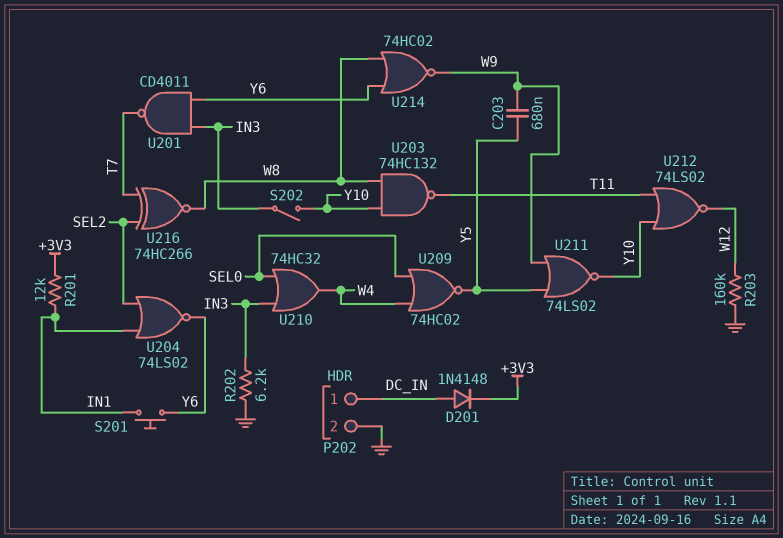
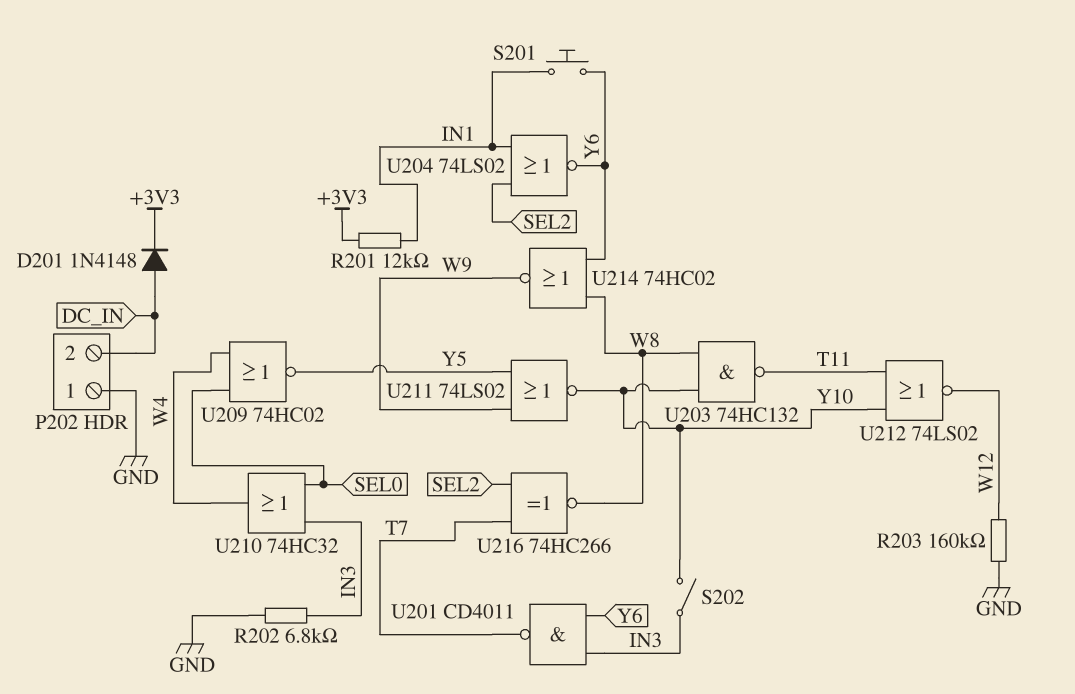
C203: 680nF (W9, Y5) -> none
P202 pin 1: DC_IN -> GND
P202 pin 2: GND -> DC_IN
R202: 6.2k (GND, IN3) -> 6.8k (GND, IN3)

